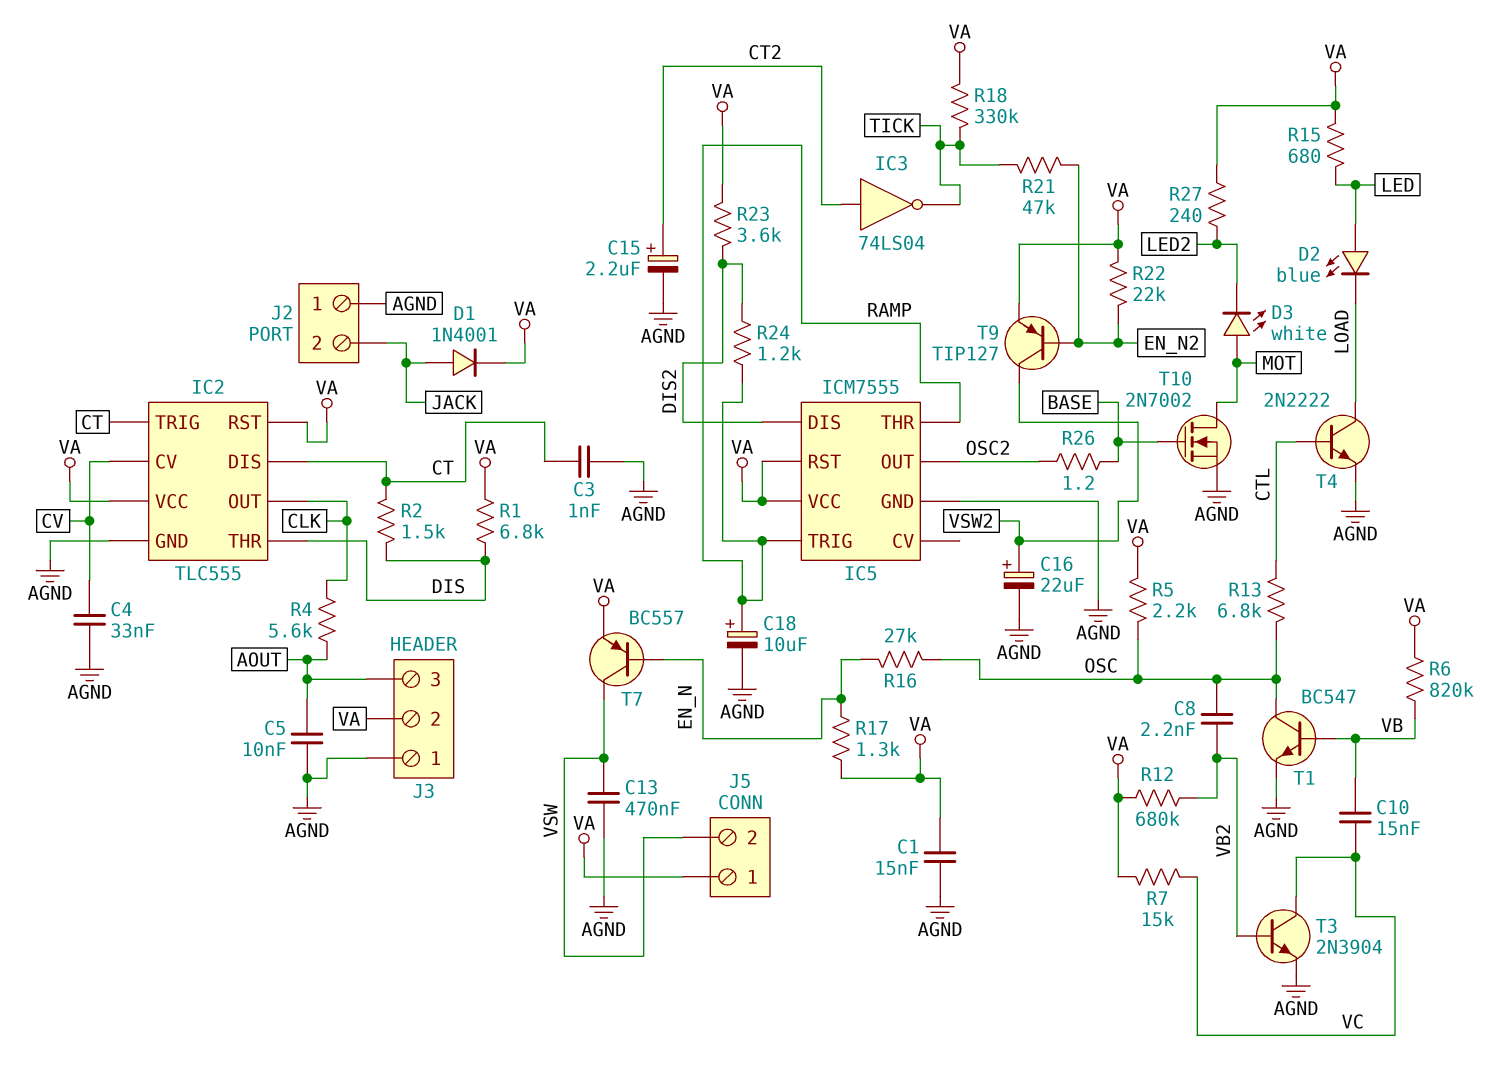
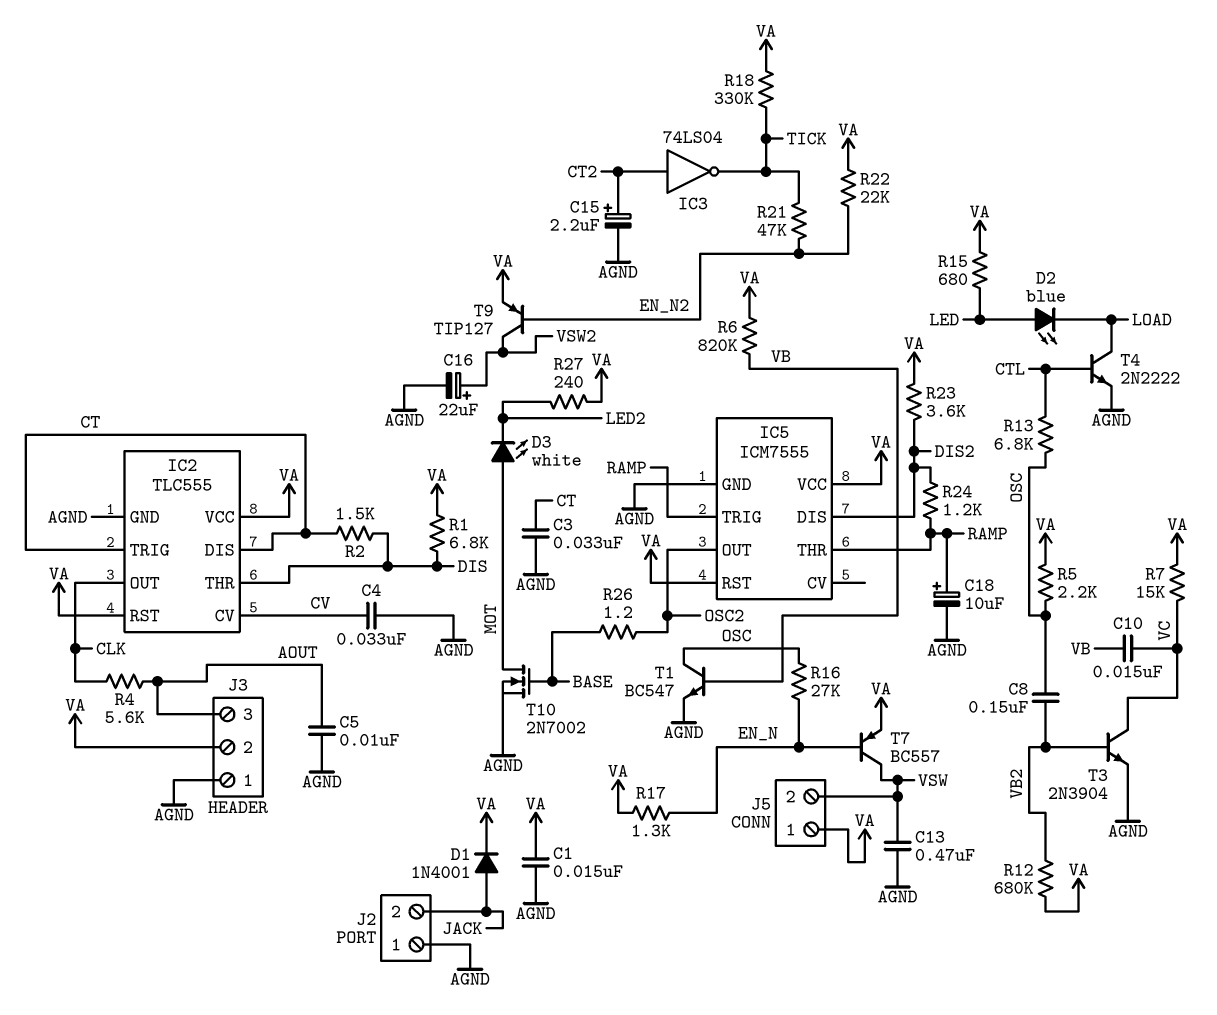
C3: 1nF (AGND, CT) -> 33nF (AGND, CT)
C8: 2.2nF (OSC, VB2) -> 150nF (OSC, VB2)

